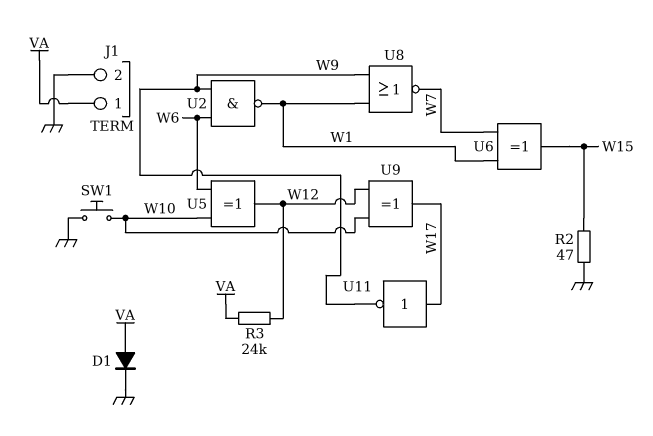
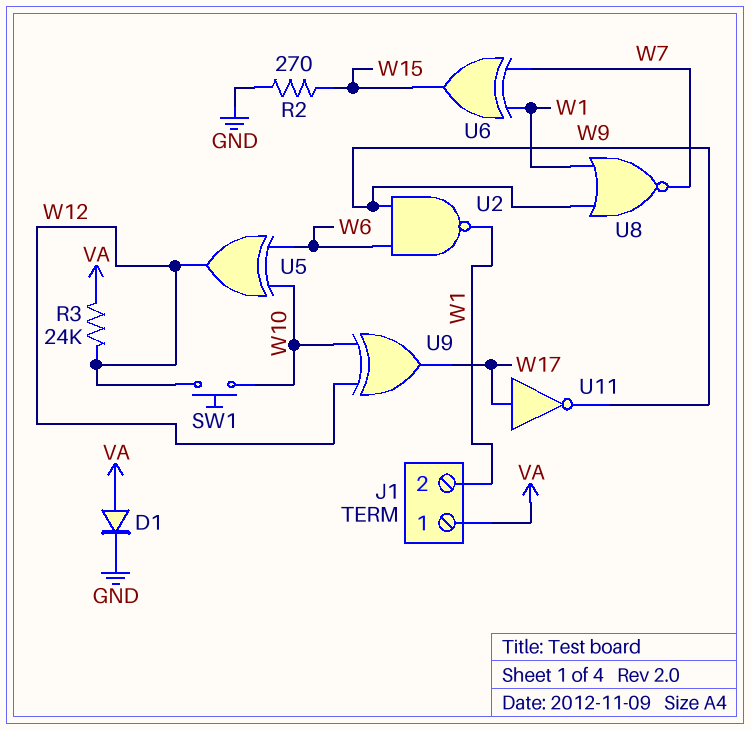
J1 pin 2: GND -> W1
R2: 47 (GND, W15) -> 270 (GND, W15)
SW1: button (GND, W10) -> button (W10, W12)

